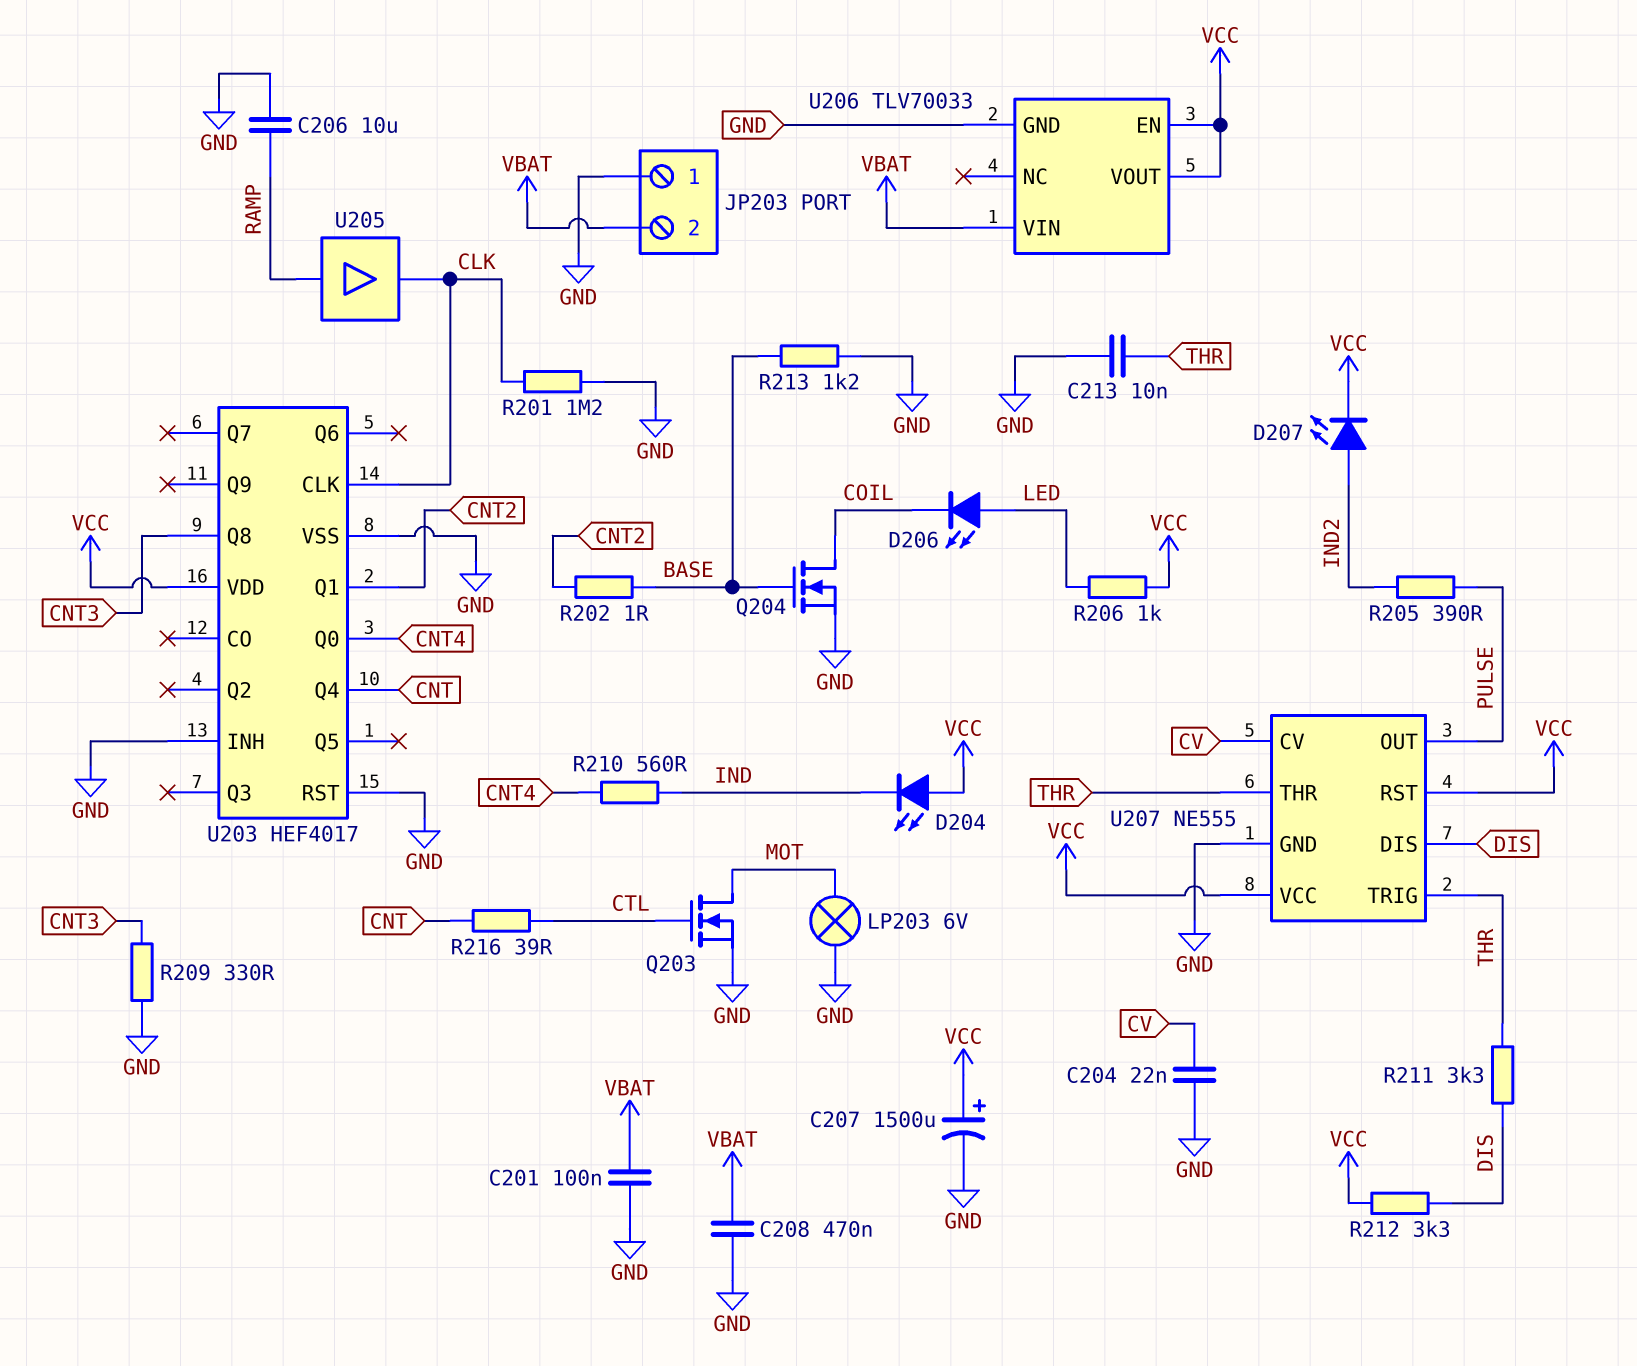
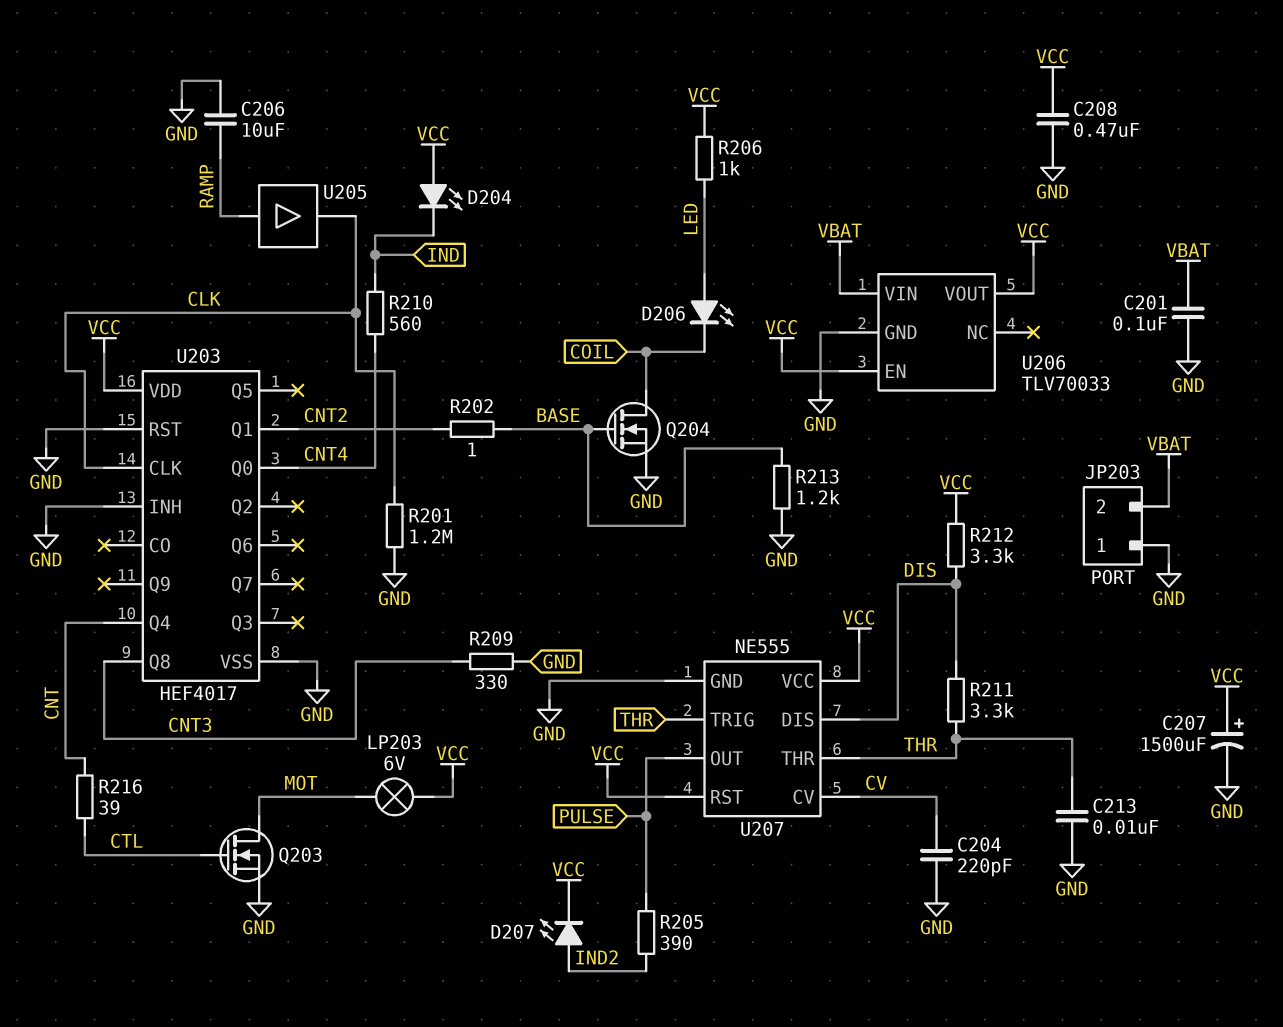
C204: 22nF (CV, GND) -> 220pF (CV, GND)
C208: 470nF (GND, VBAT) -> 470nF (GND, VCC)
LP203: lamp 6V (GND, MOT) -> lamp 6V (MOT, VCC)

